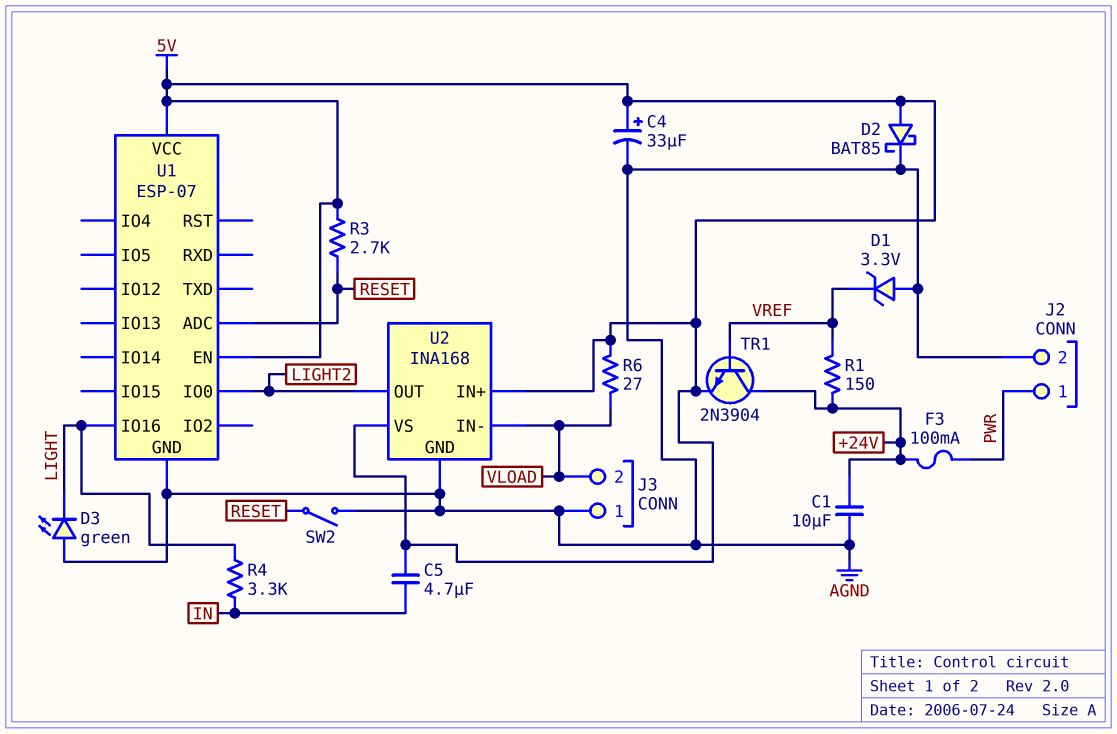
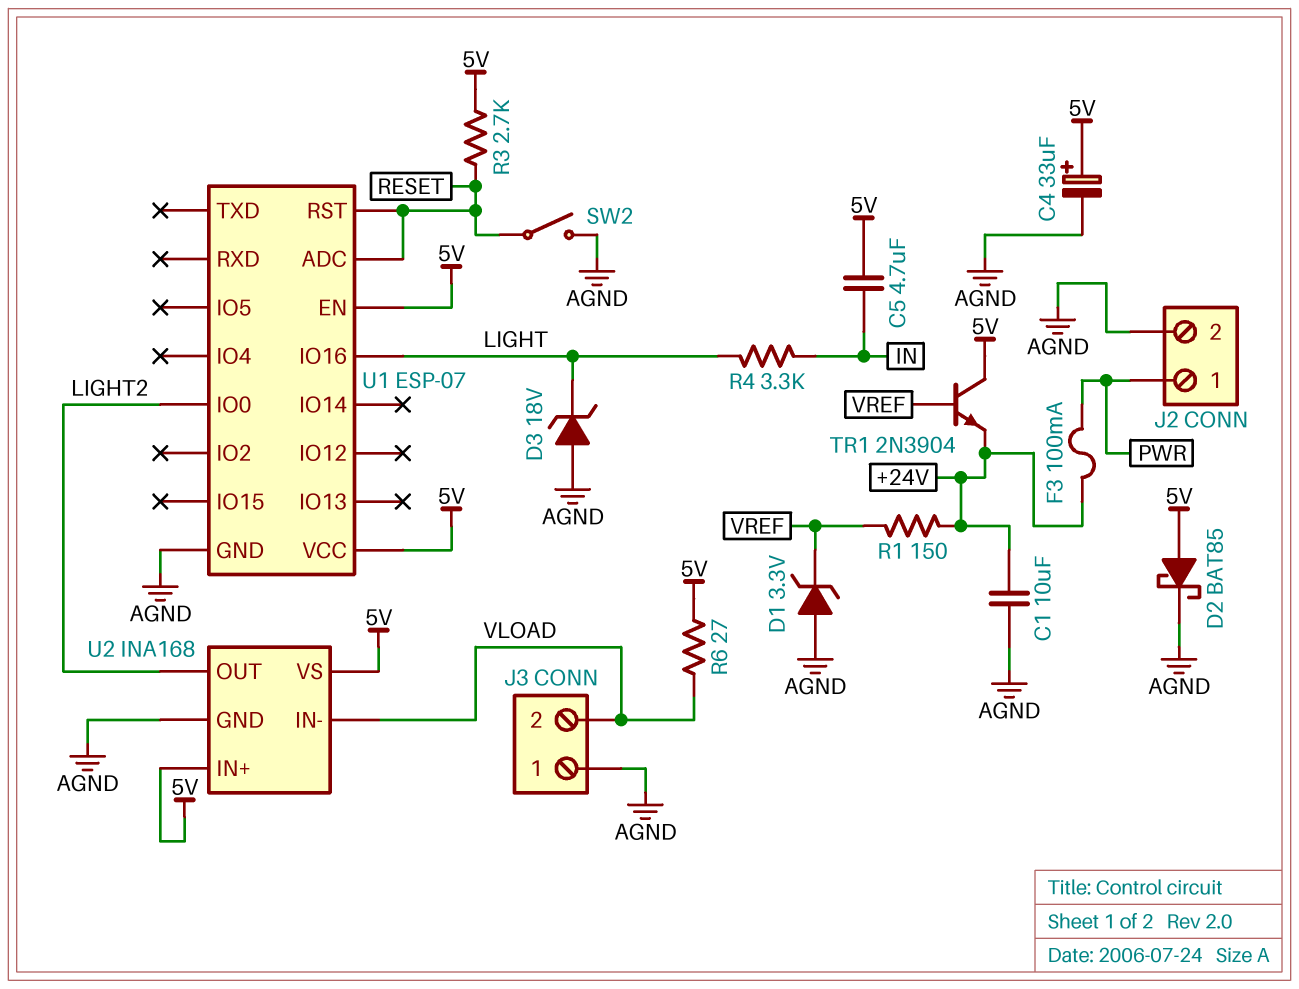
D3: LED green (A AGND, K LIGHT) -> zener 18V (A AGND, K LIGHT)
TR1: NPN 2N3904 (B VREF, C +24V, E 5V) -> NPN 2N3904 (B VREF, C 5V, E +24V)
U1 pin RST: none -> RESET

